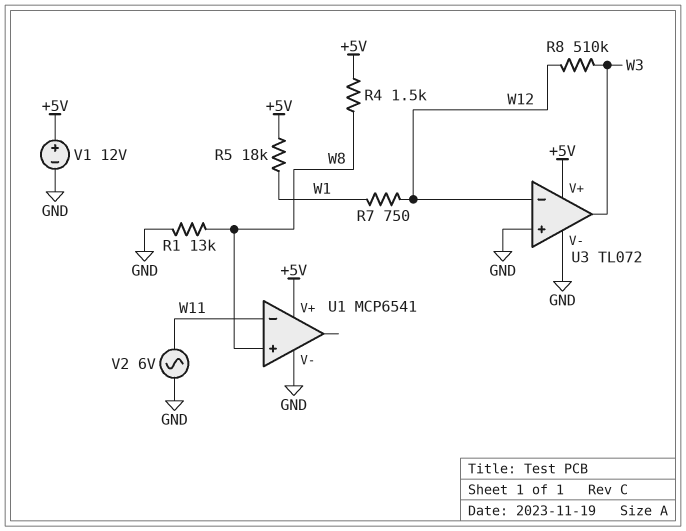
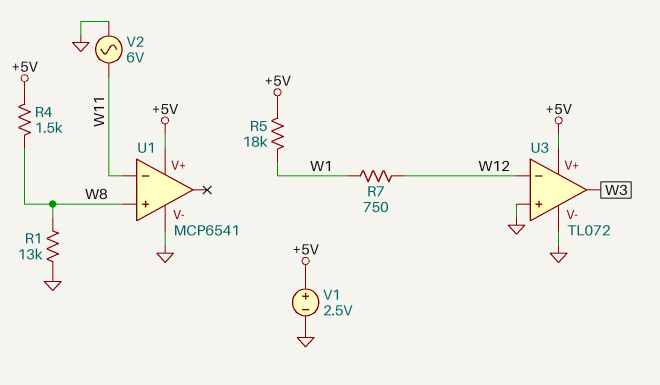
R8: 510k (W3, W12) -> none
V1: 12V (plus +5V, minus GND) -> 2.5V (plus +5V, minus GND)

